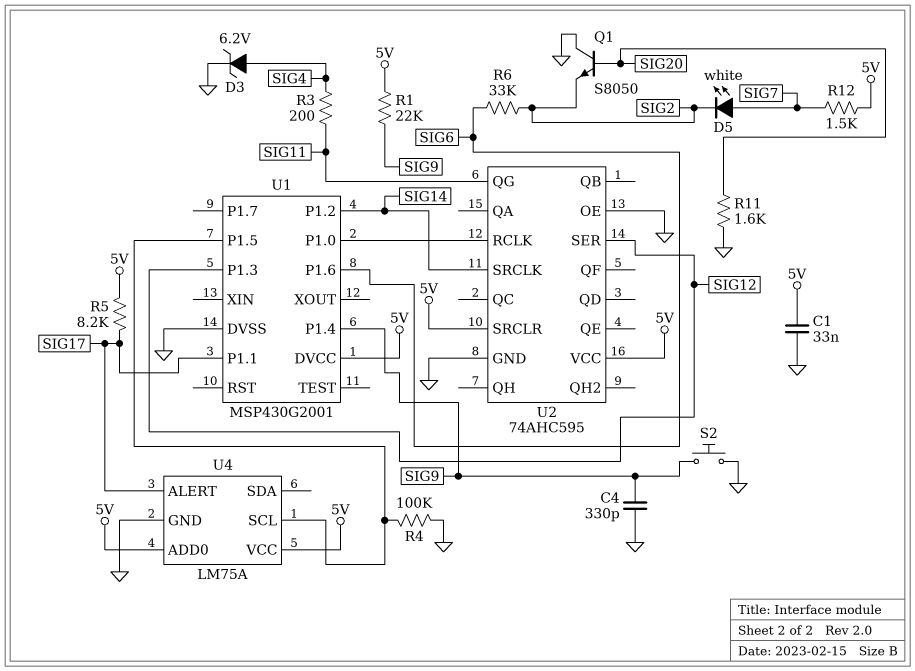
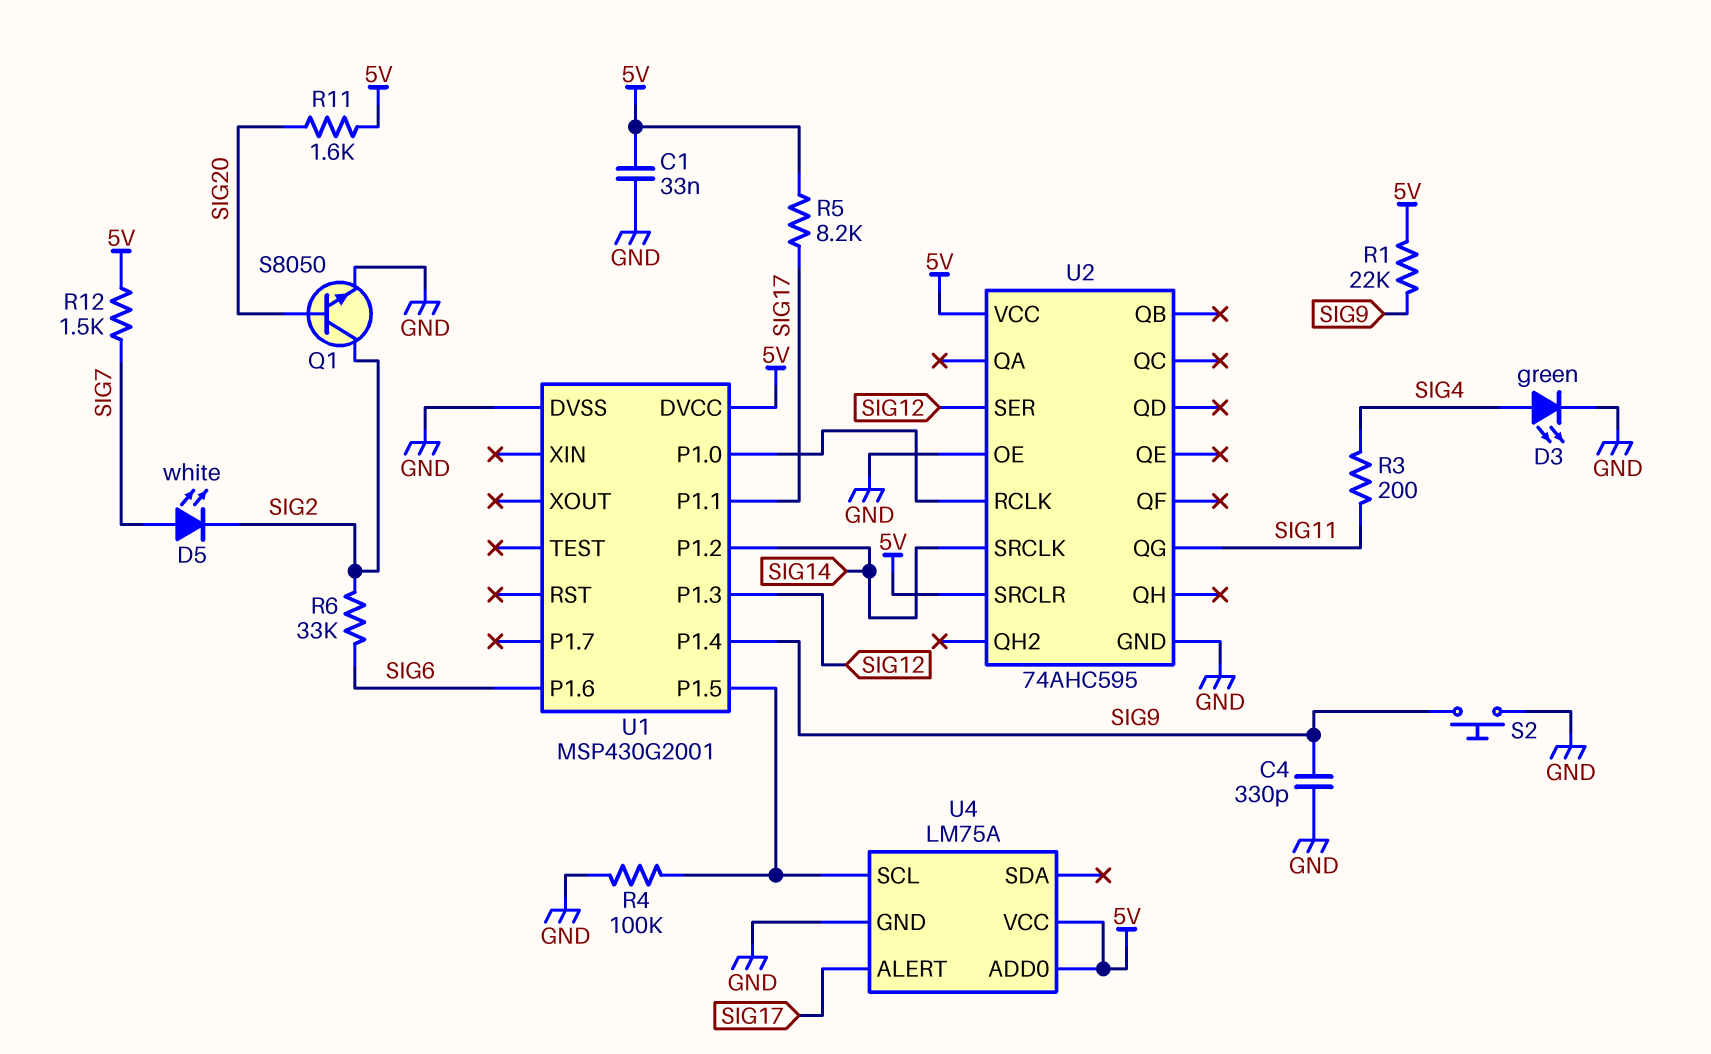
D3: zener 6.2V (A SIG4, K GND) -> LED green (A SIG4, K GND)
Q1: NPN S8050 (B SIG20, C GND, E SIG2) -> NPN S8050 (B SIG20, C SIG2, E GND)
R11: 1.6k (GND, SIG20) -> 1.6k (5V, SIG20)

